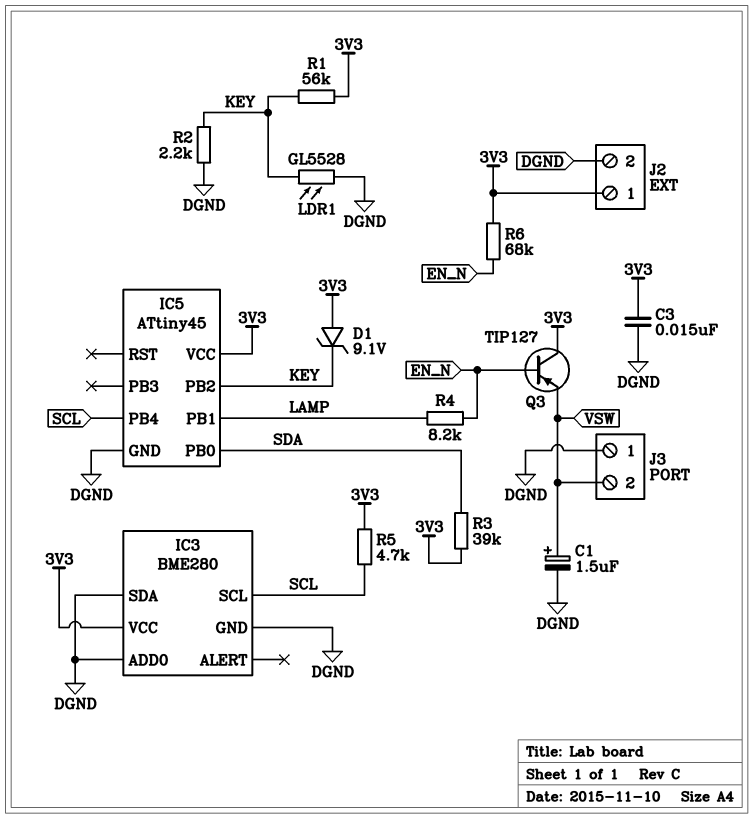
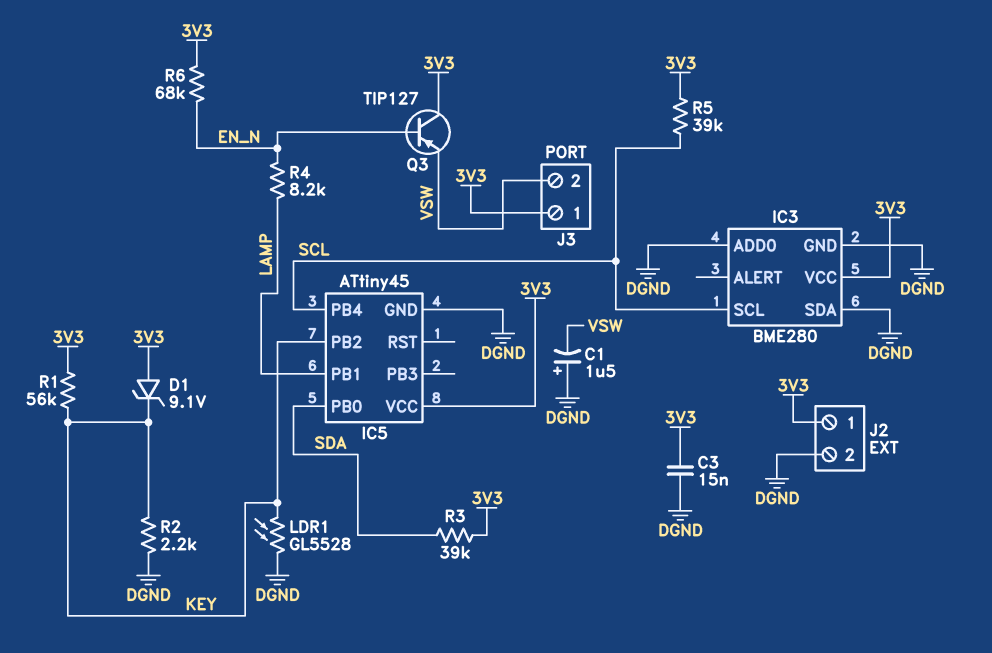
C1: 1.5uF (plus VSW, minus DGND) -> 1.5uF (plus DGND, minus VSW)
J3 pin 1: DGND -> 3V3
R5: 4.7k (3V3, SCL) -> 39k (3V3, SCL)

